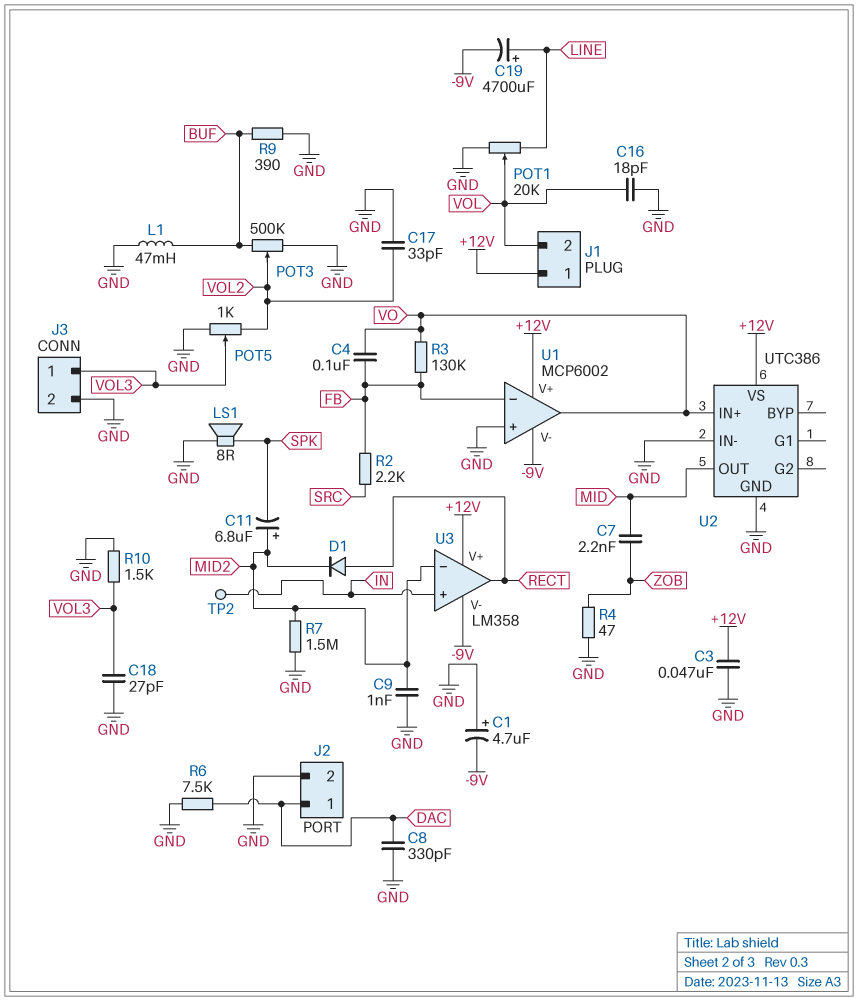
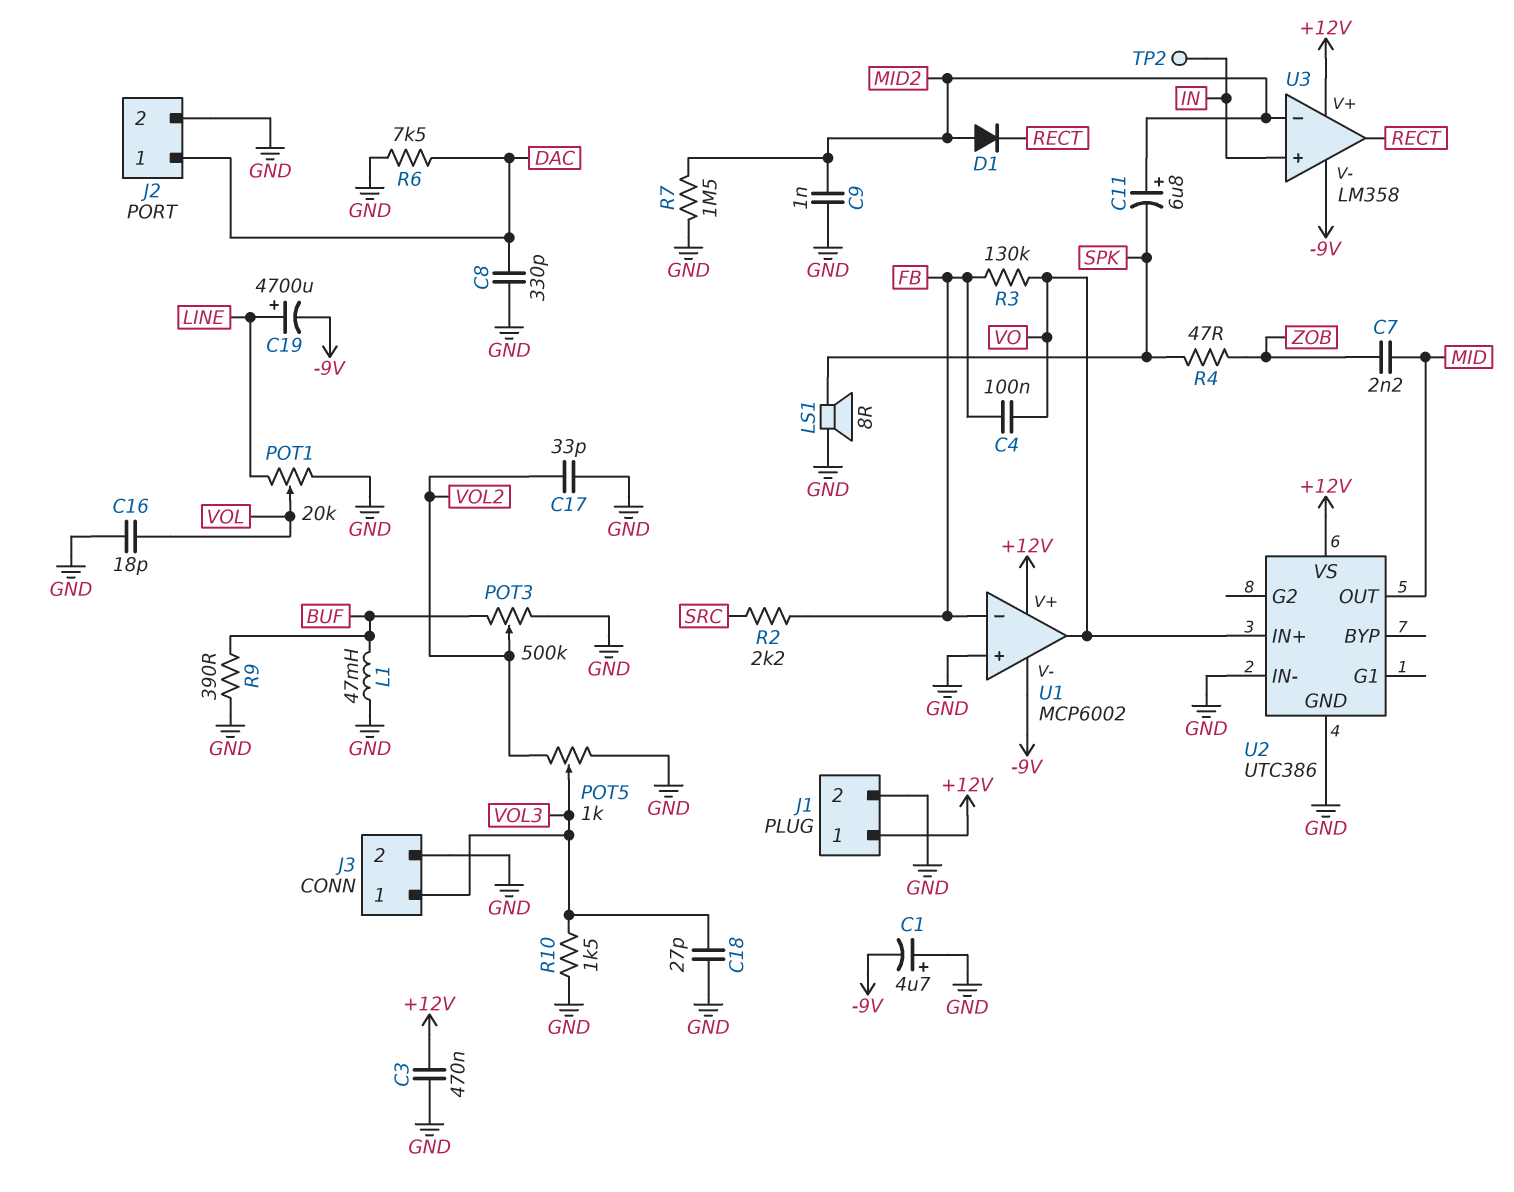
C3: 47nF (+12V, GND) -> 470nF (+12V, GND)
D1: diode (A RECT, K MID2) -> diode (A MID2, K RECT)
J1 pin 2: VOL -> GND
R4: 47 (GND, ZOB) -> 47 (SPK, ZOB)

